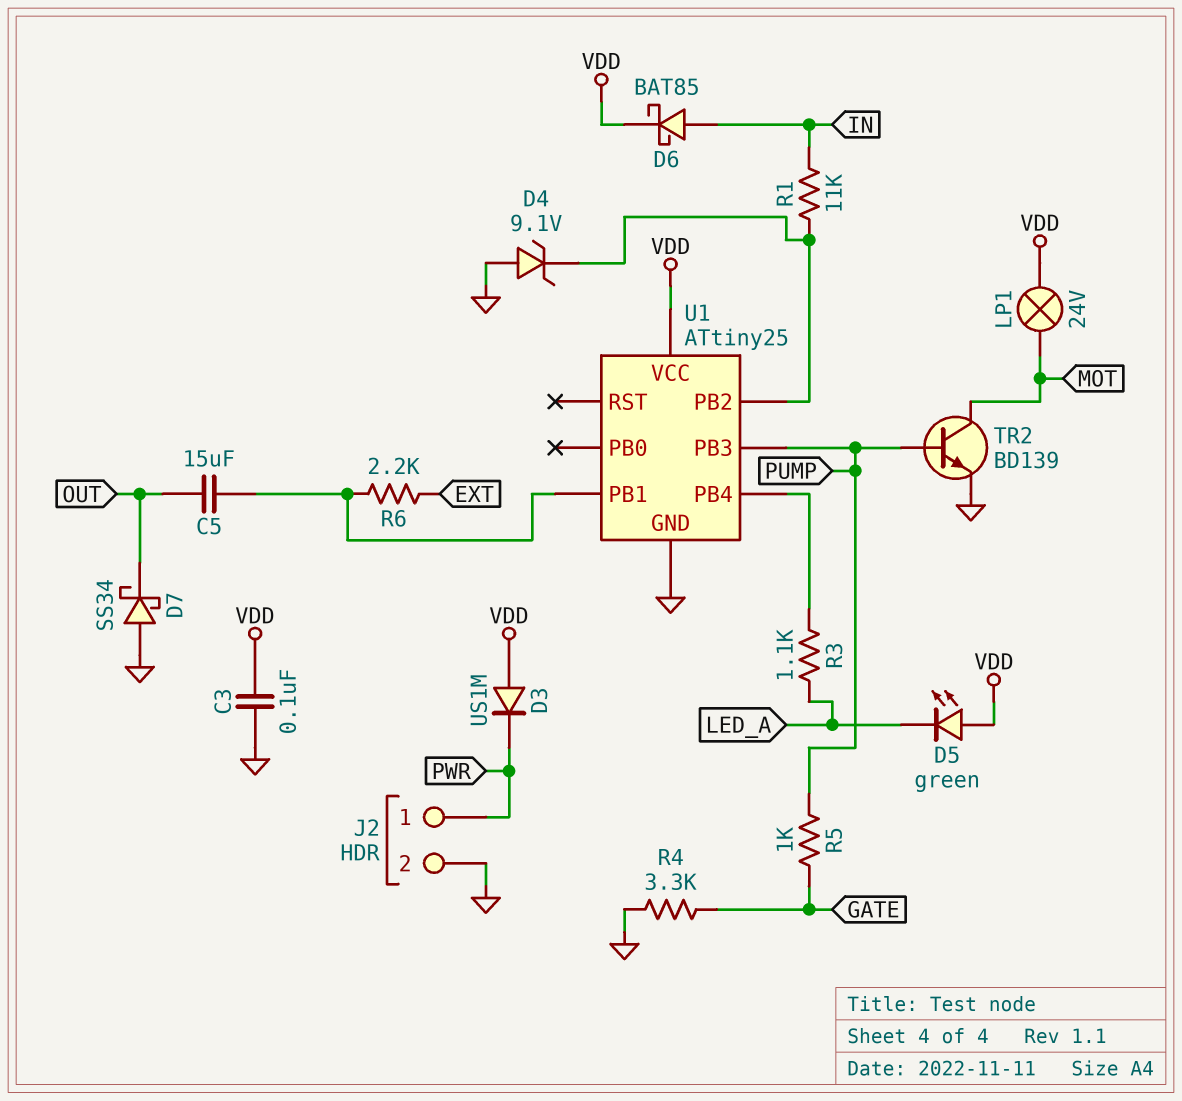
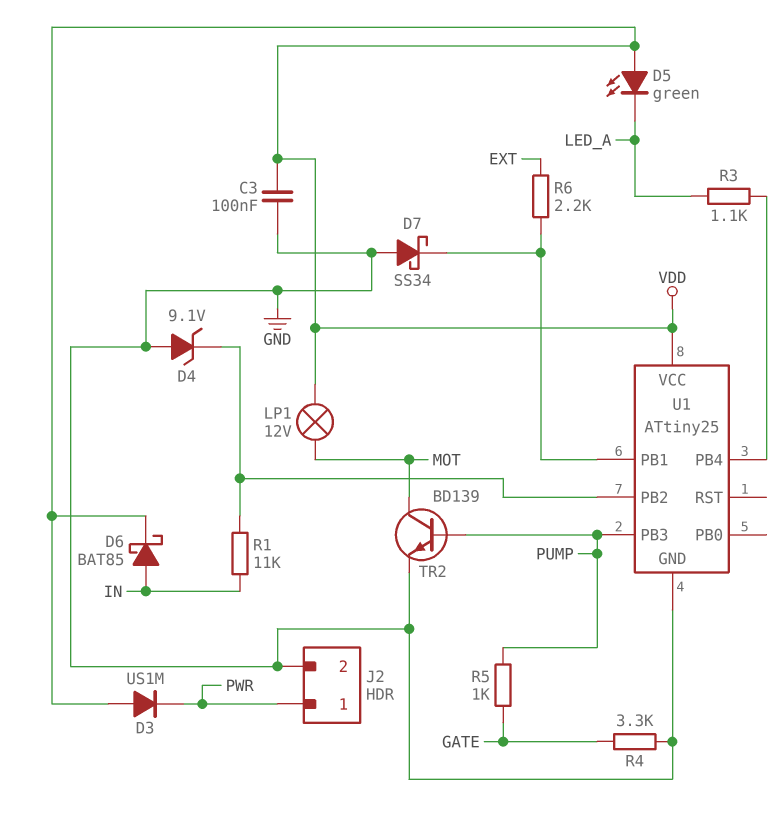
C5: 15uF (OUT, U1/PB1) -> none
D7: schottky SS34 (A GND, K OUT) -> schottky SS34 (A GND, K U1/PB1)
LP1: lamp 24V (MOT, VDD) -> lamp 12V (MOT, VDD)

